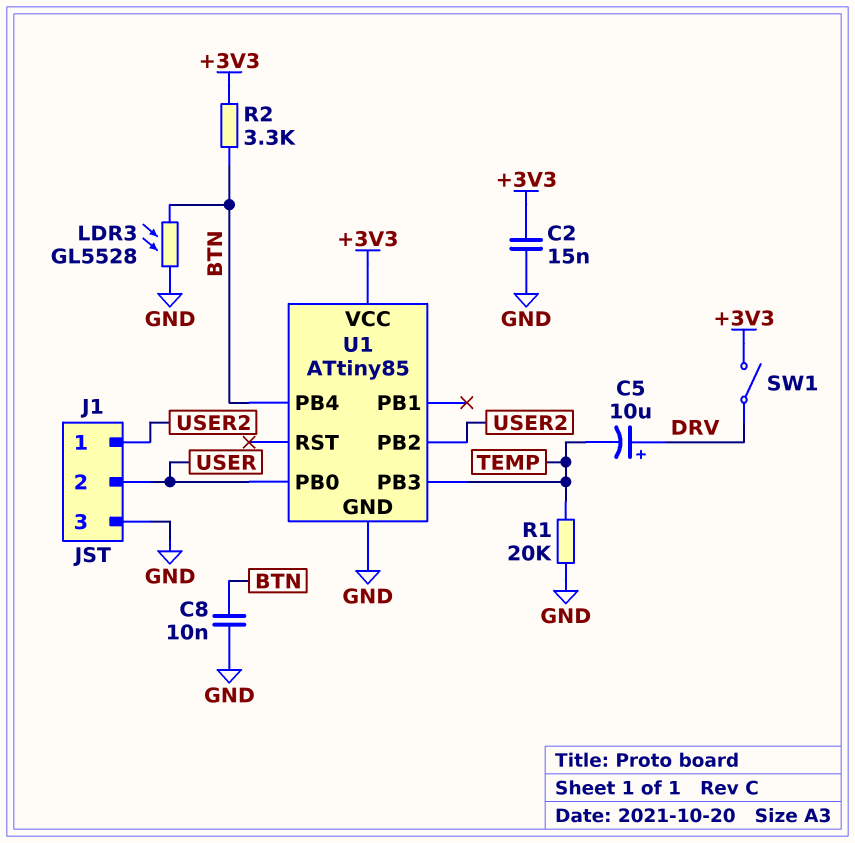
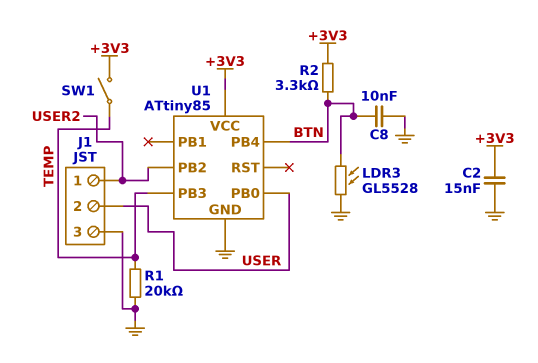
C5: 10uF (plus DRV, minus TEMP) -> none
SW1: switch (+3V3, DRV) -> switch (+3V3, TEMP)

